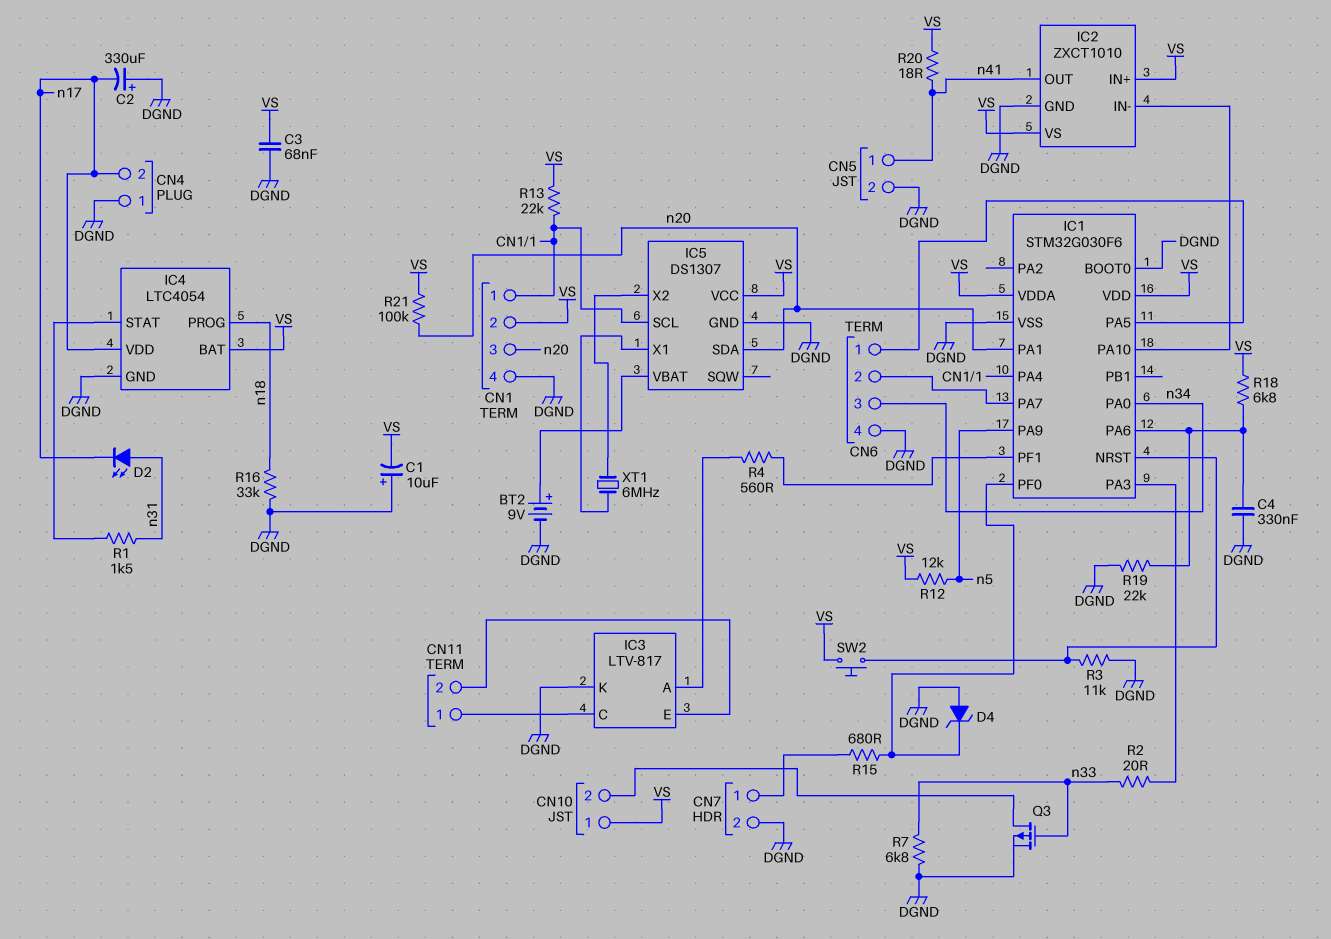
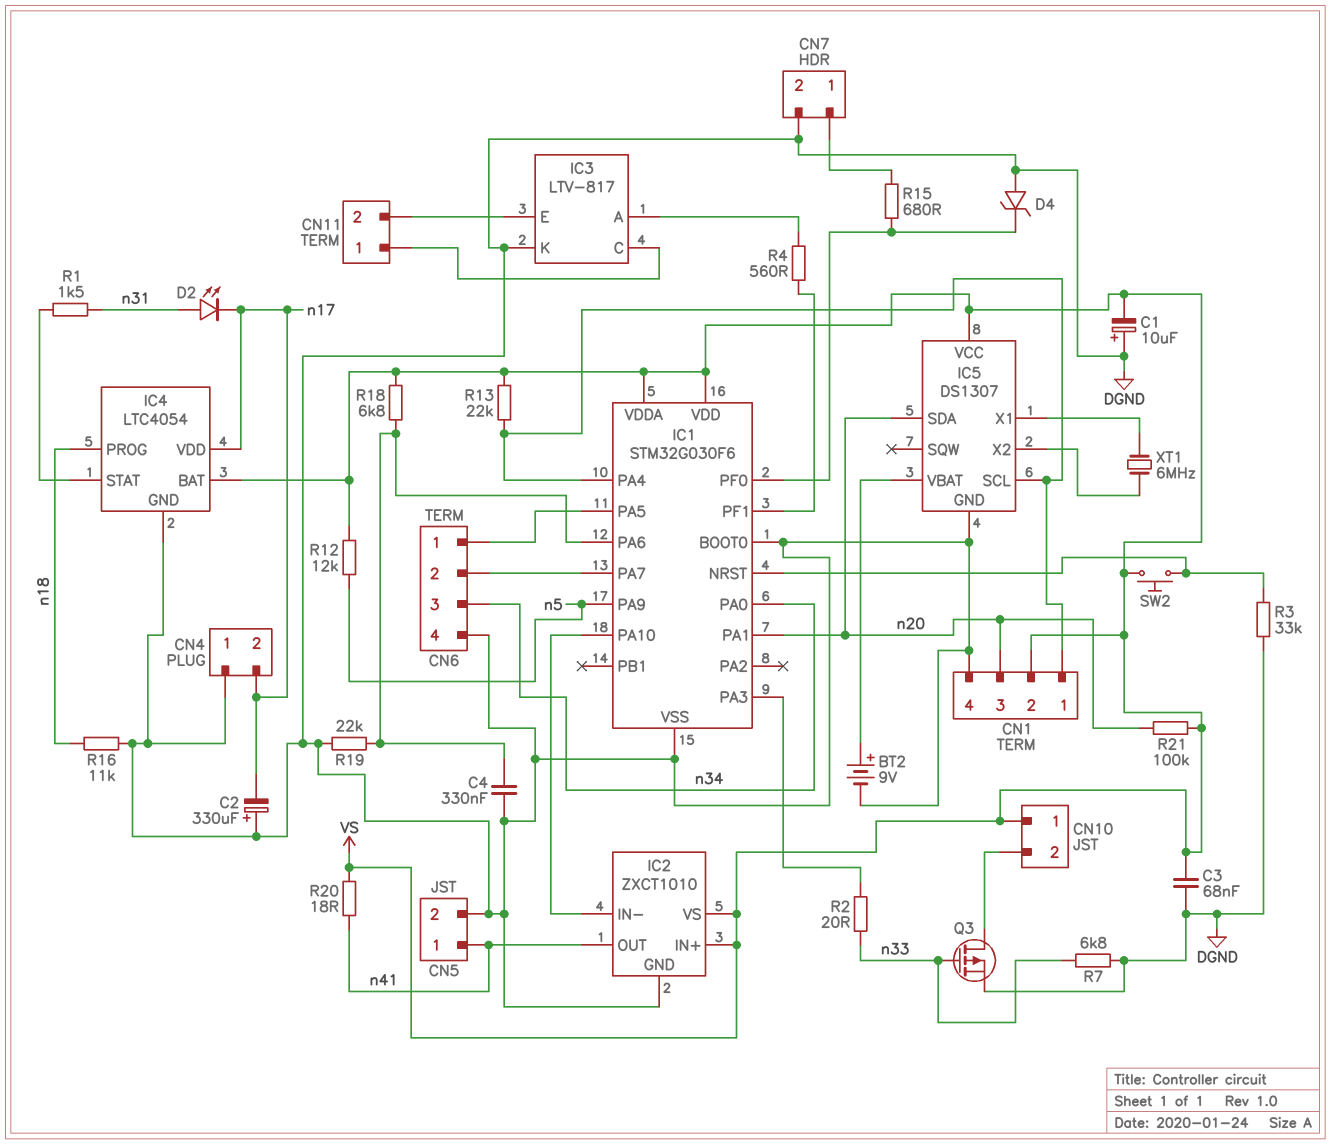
R3: 11k (DGND, IC1/NRST) -> 33k (DGND, IC1/NRST)
R16: 33k (DGND, n18) -> 11k (DGND, n18)

